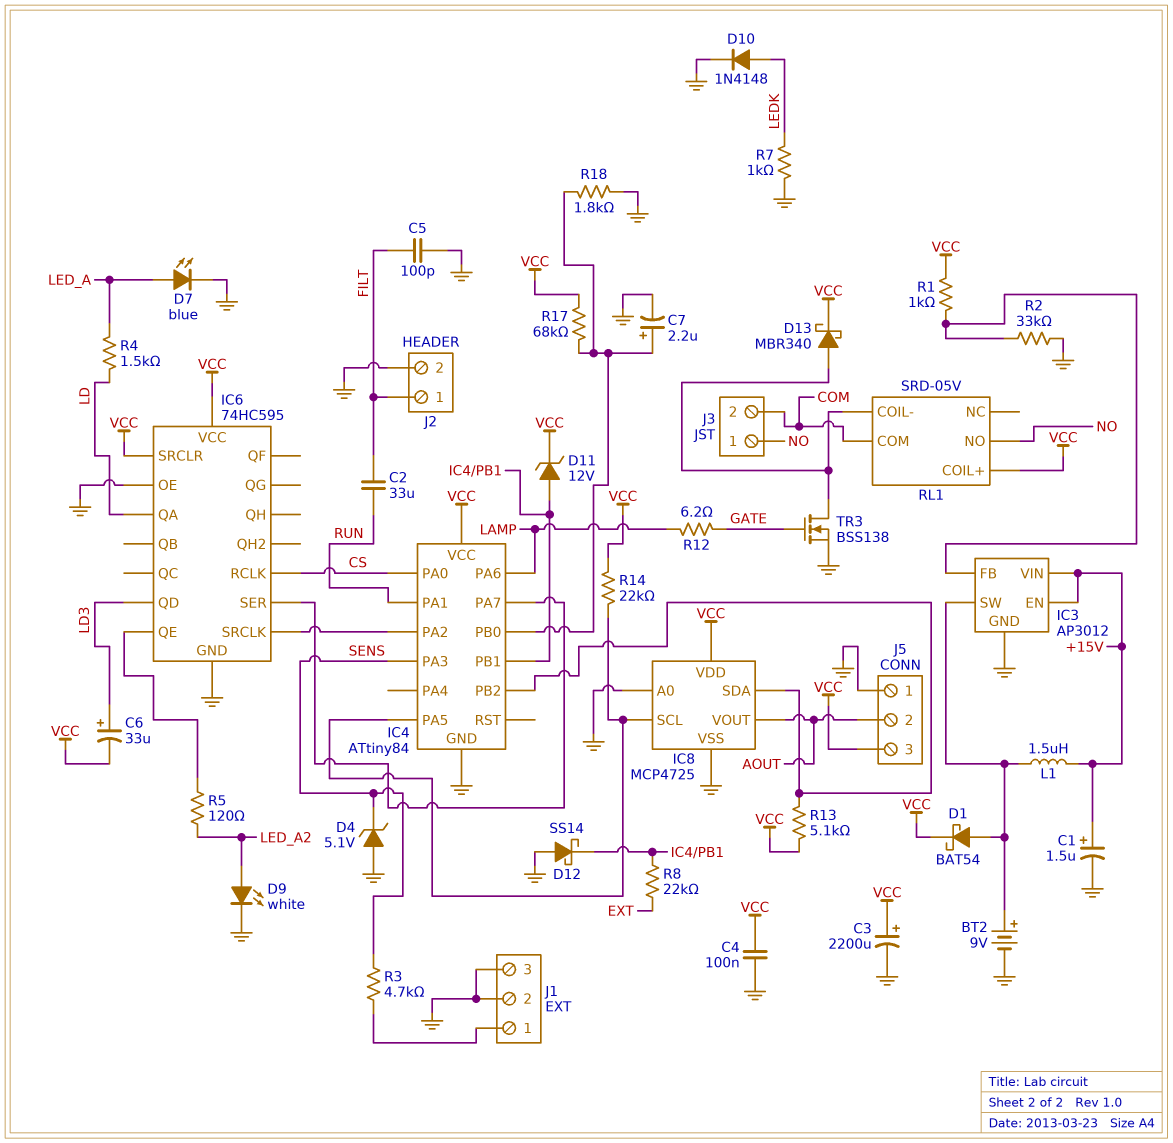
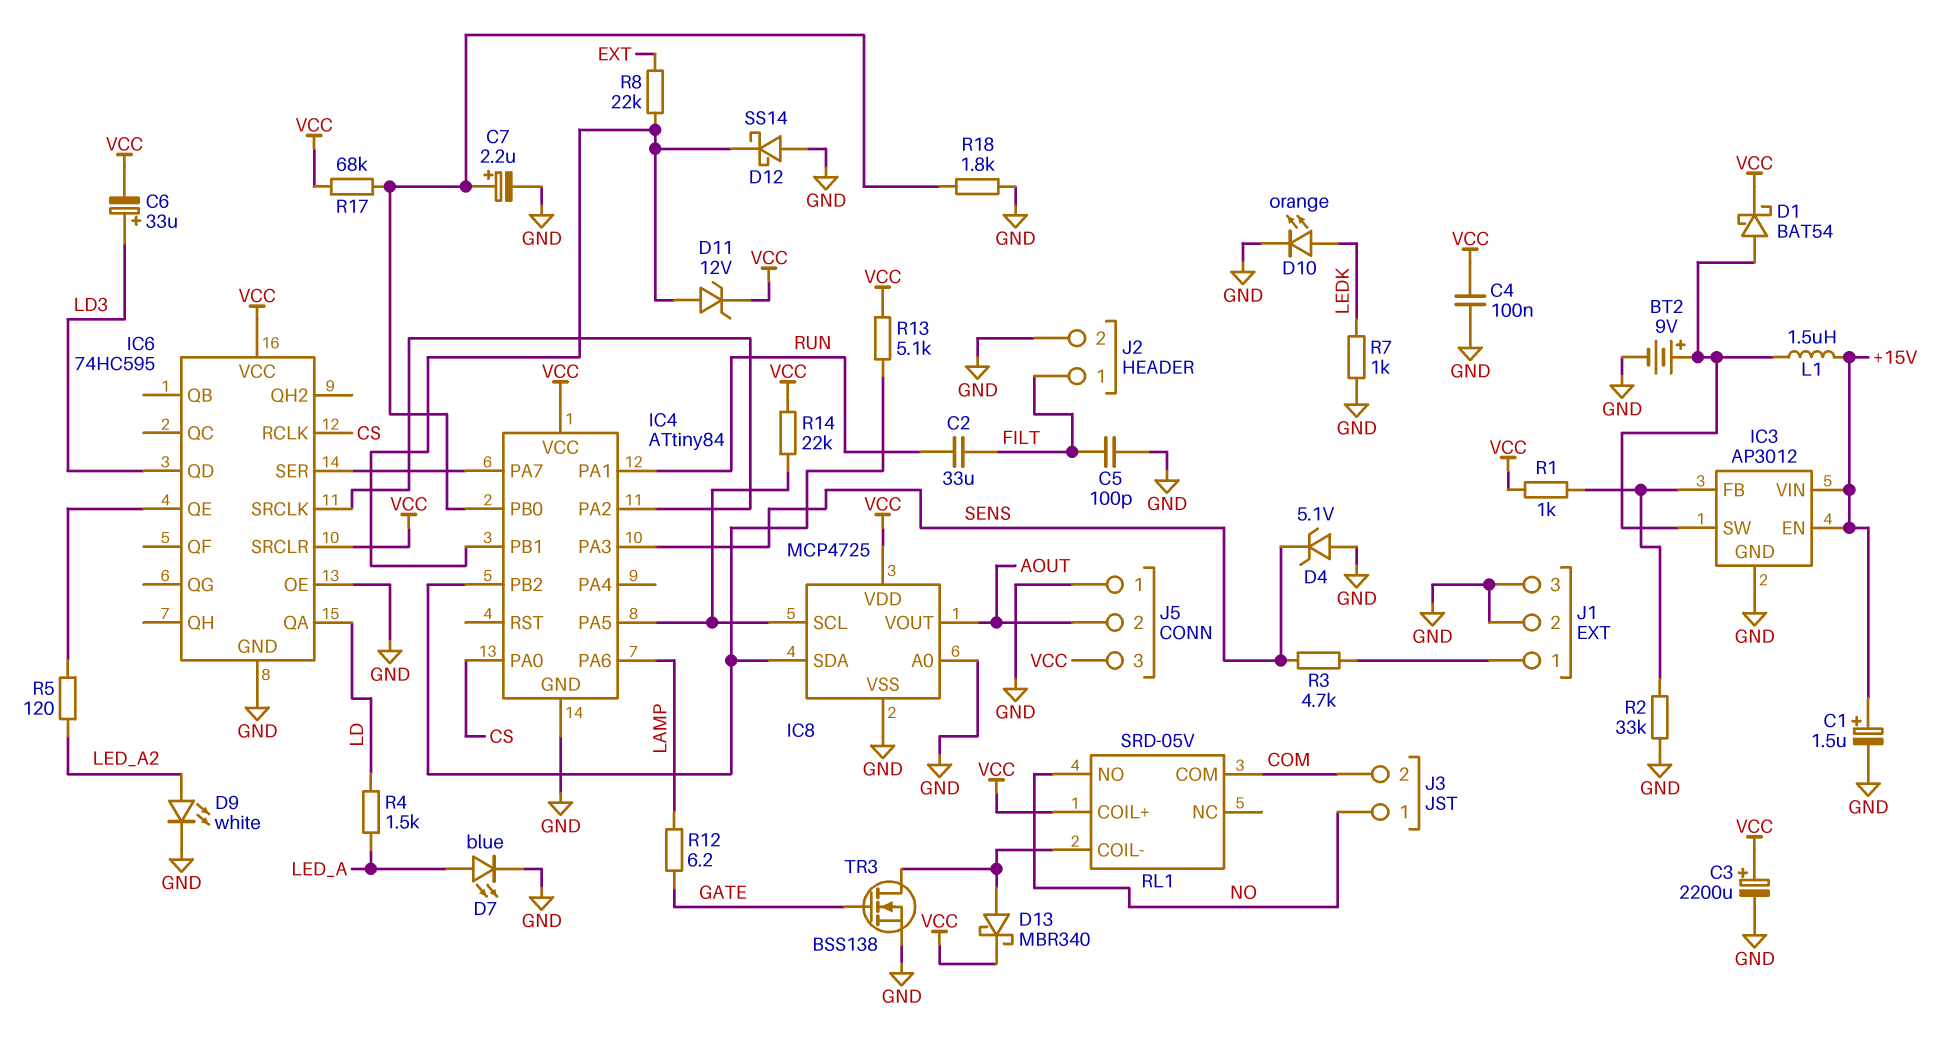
D10: diode 1N4148 (A LEDK, K GND) -> LED orange (A LEDK, K GND)

